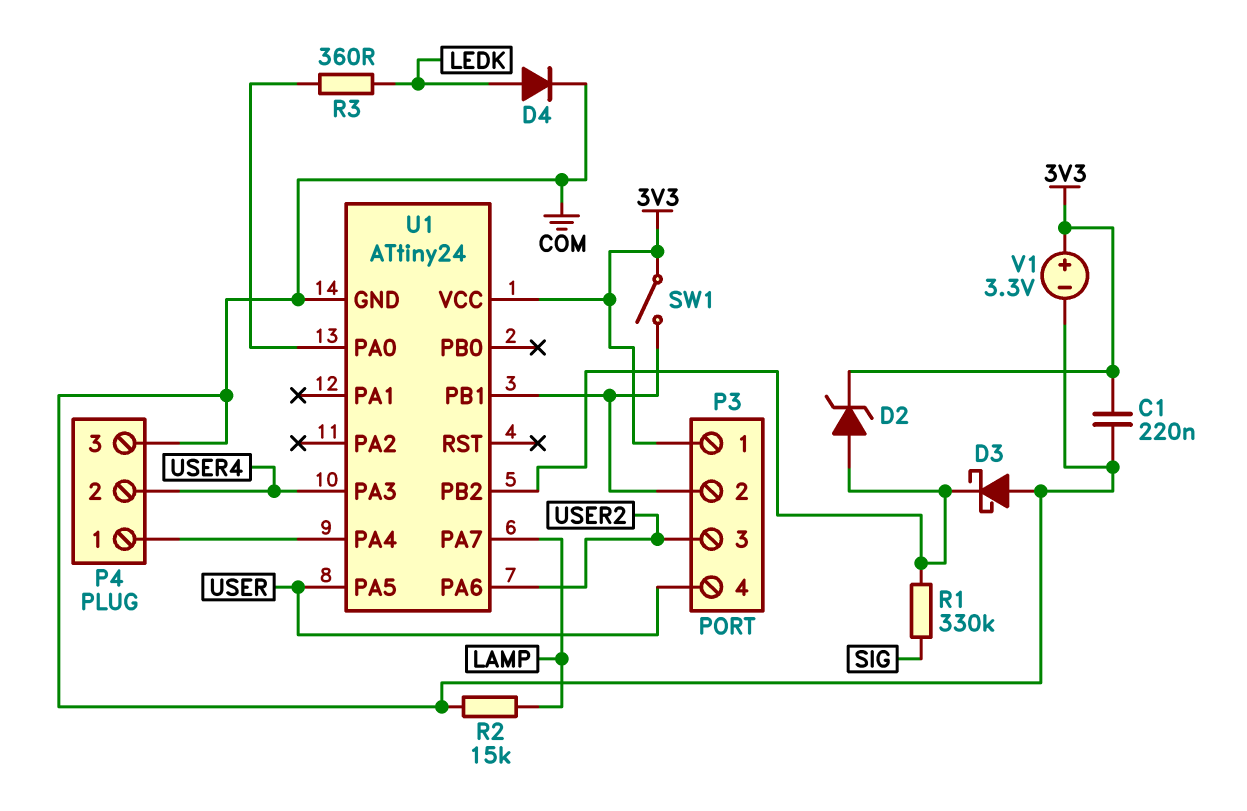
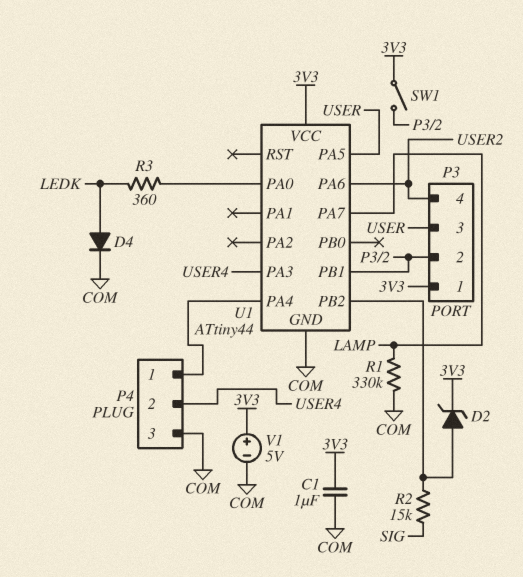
C1: 220nF (3V3, COM) -> 1uF (3V3, COM)
D3: schottky (A COM, K U1/PB2) -> none
P3 pin 3: USER2 -> USER
P3 pin 4: USER -> USER2
R1: 330k (SIG, U1/PB2) -> 330k (COM, LAMP)
R2: 15k (COM, LAMP) -> 15k (SIG, U1/PB2)
U1: ATtiny24 -> ATtiny44
V1: 3.3V (plus 3V3, minus COM) -> 5V (plus 3V3, minus COM)

